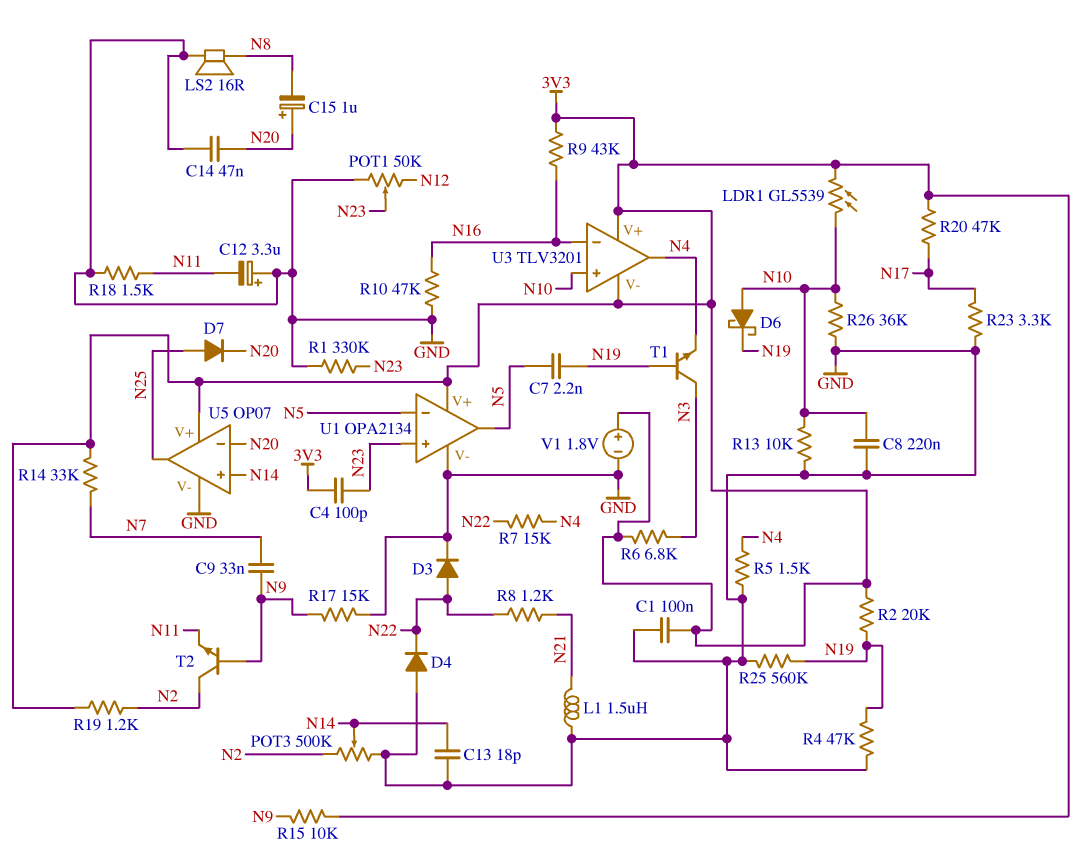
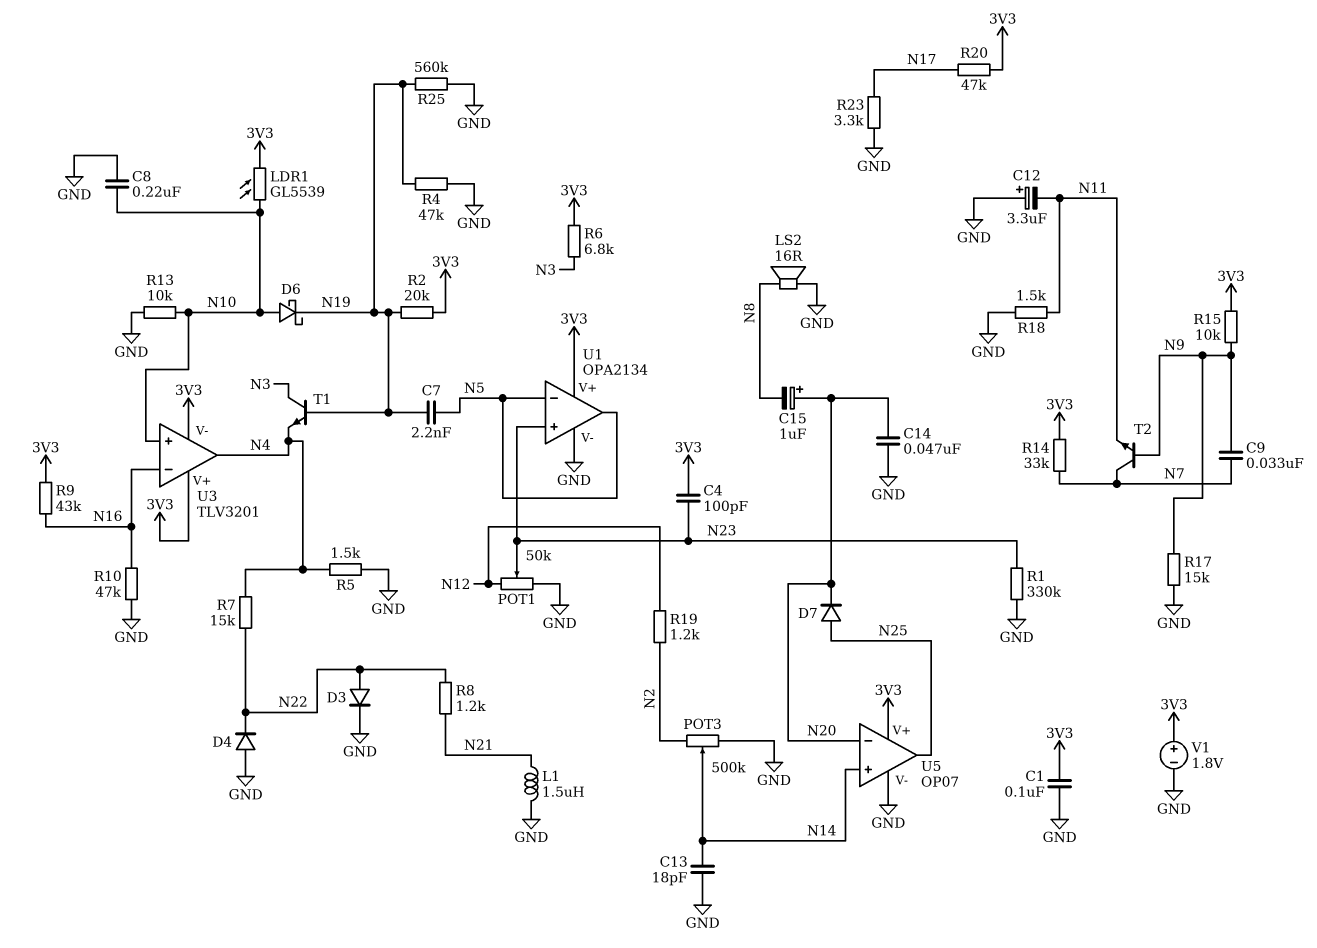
R19: 1.2k (3V3, N2) -> 1.2k (N2, N12)
R26: 36k (GND, N10) -> none
T2: NPN (B N9, C N2, E N11) -> NPN (B N9, C N7, E N11)

